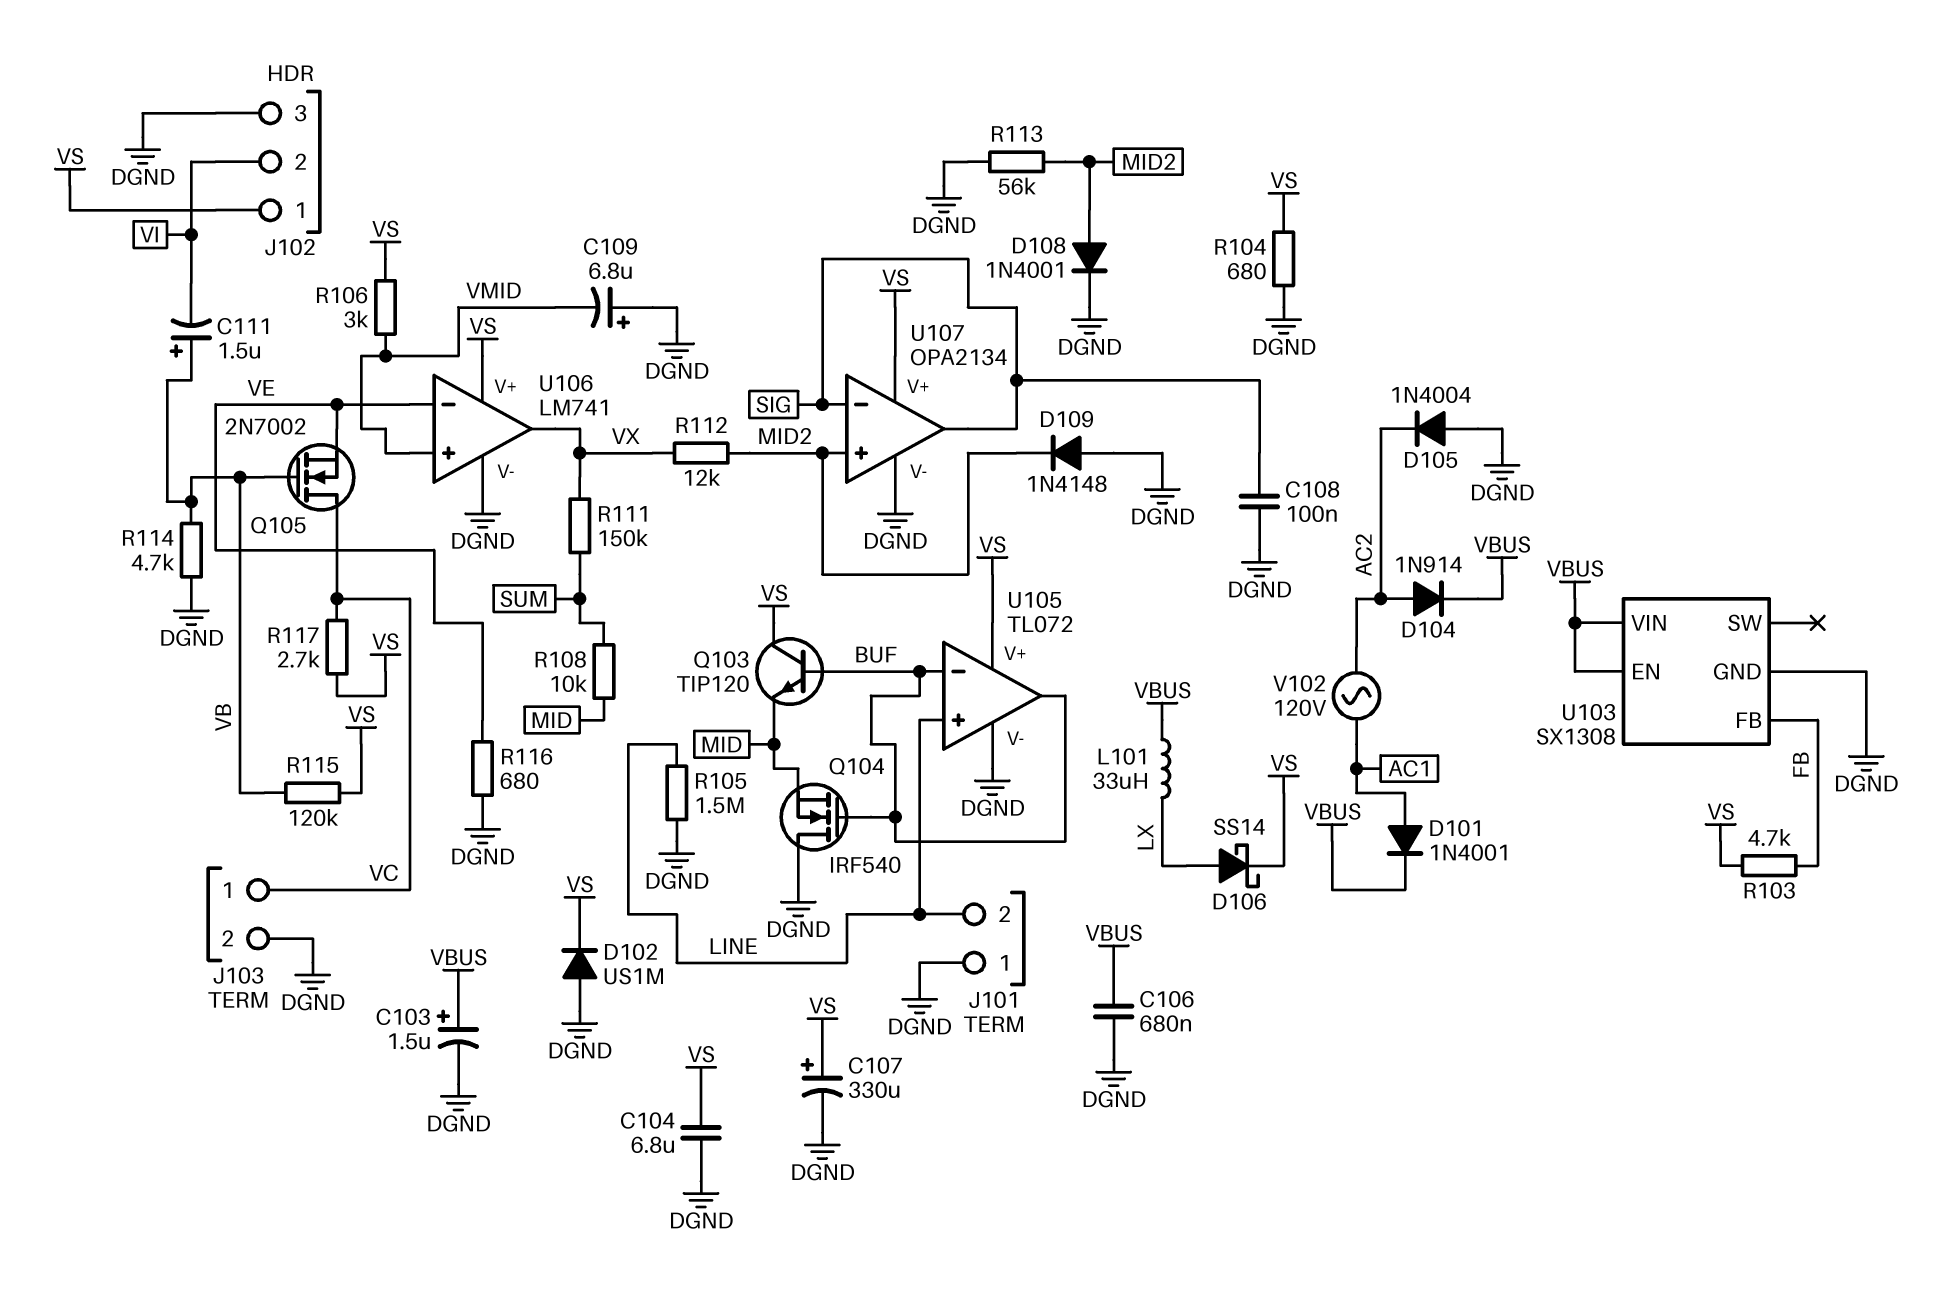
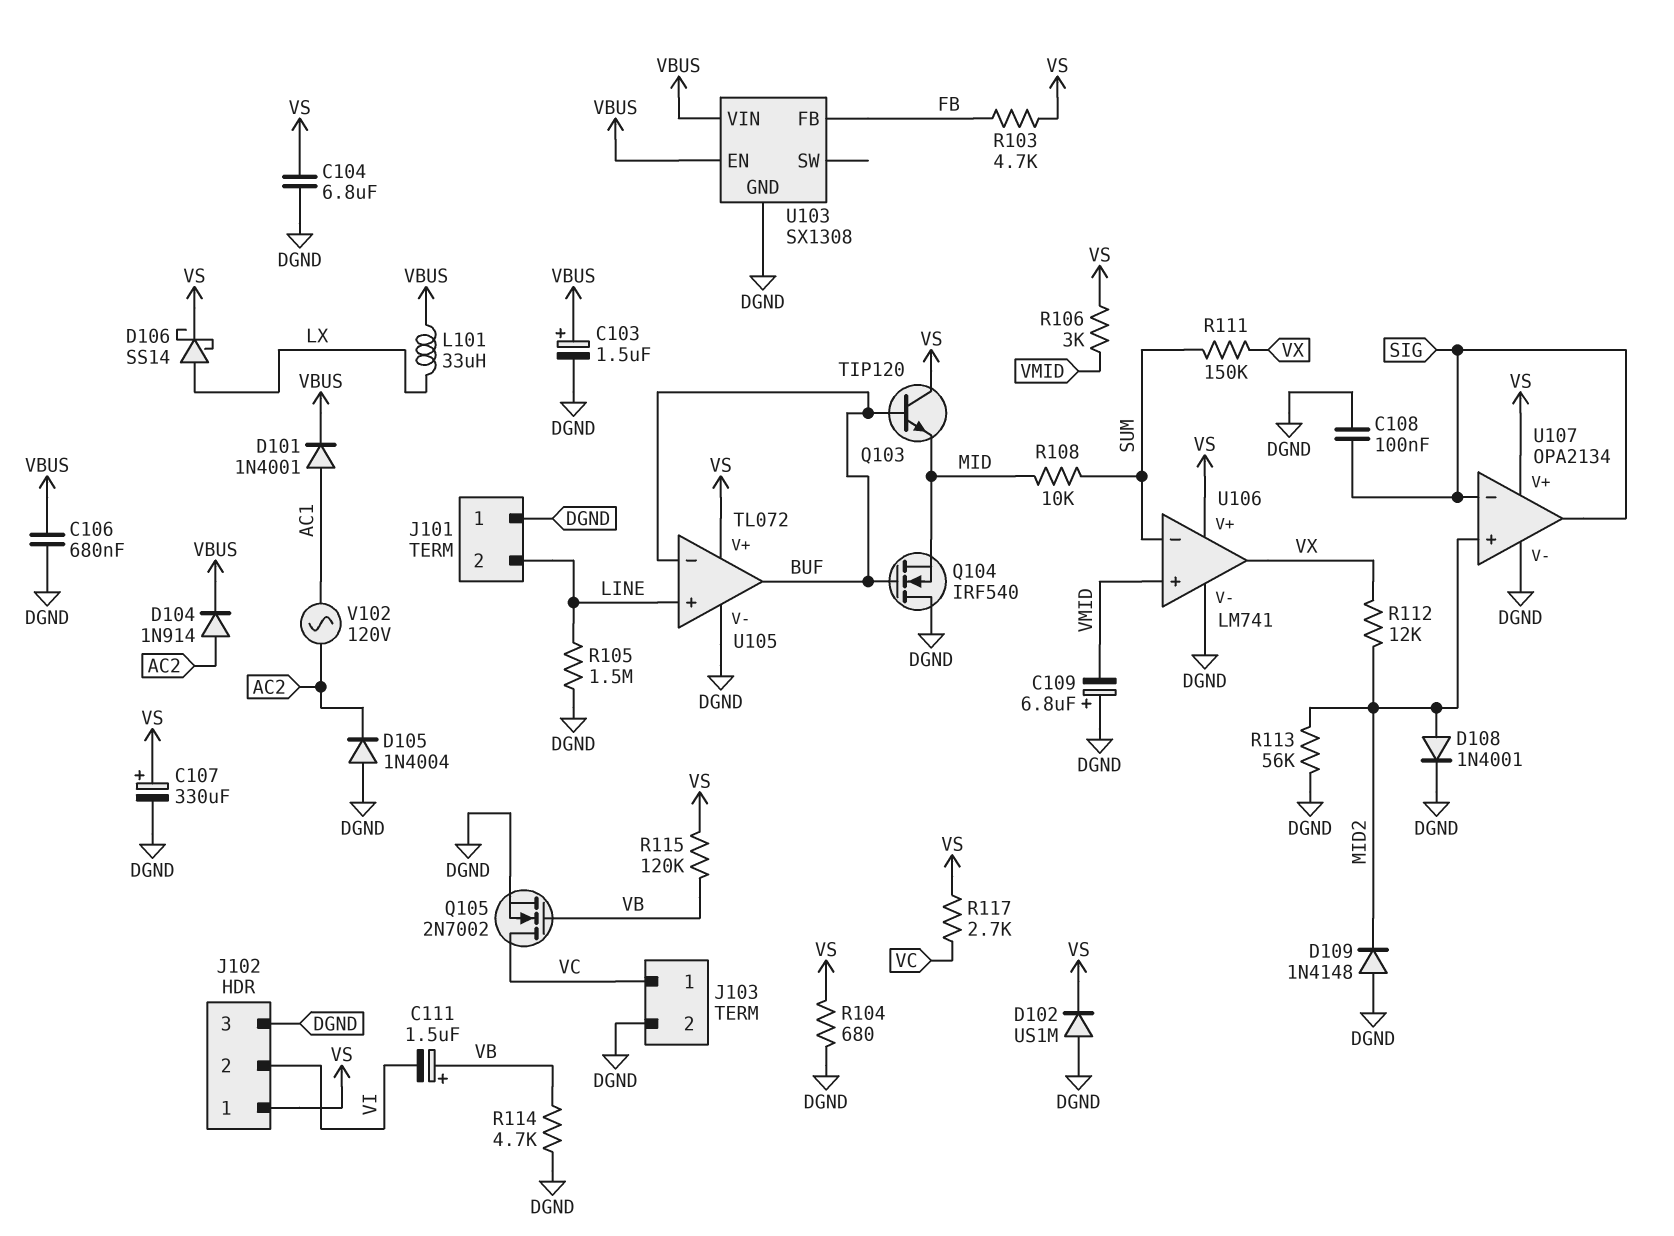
Q105: NMOS 2N7002 (G VB, D VC, S VE) -> NMOS 2N7002 (G VB, D VC, S DGND)
R116: 680 (DGND, VE) -> none
U106 pin in-: VE -> SUM

